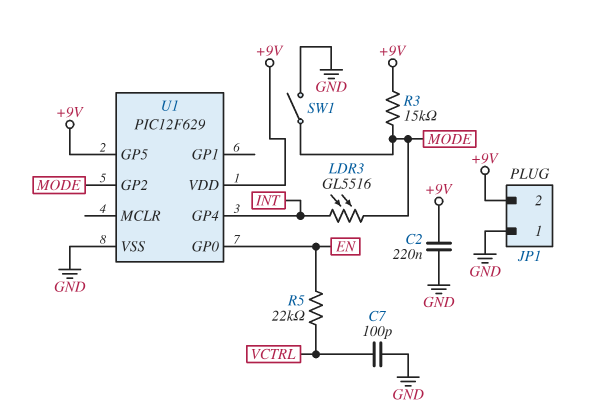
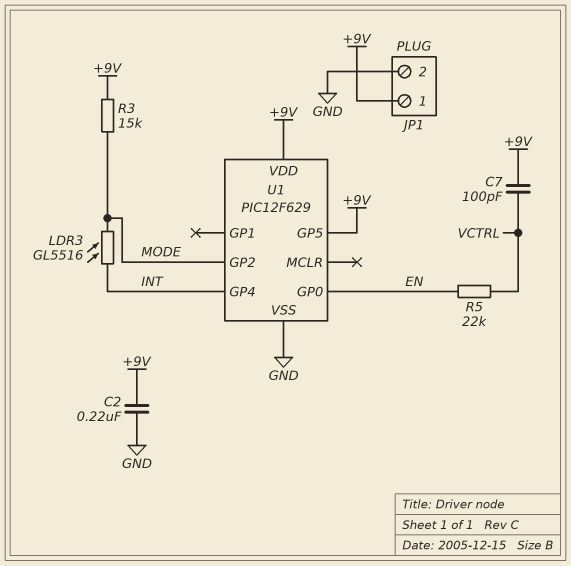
C7: 100pF (GND, VCTRL) -> 100pF (+9V, VCTRL)
JP1 pin 1: GND -> +9V
JP1 pin 2: +9V -> GND
SW1: switch (GND, MODE) -> none

